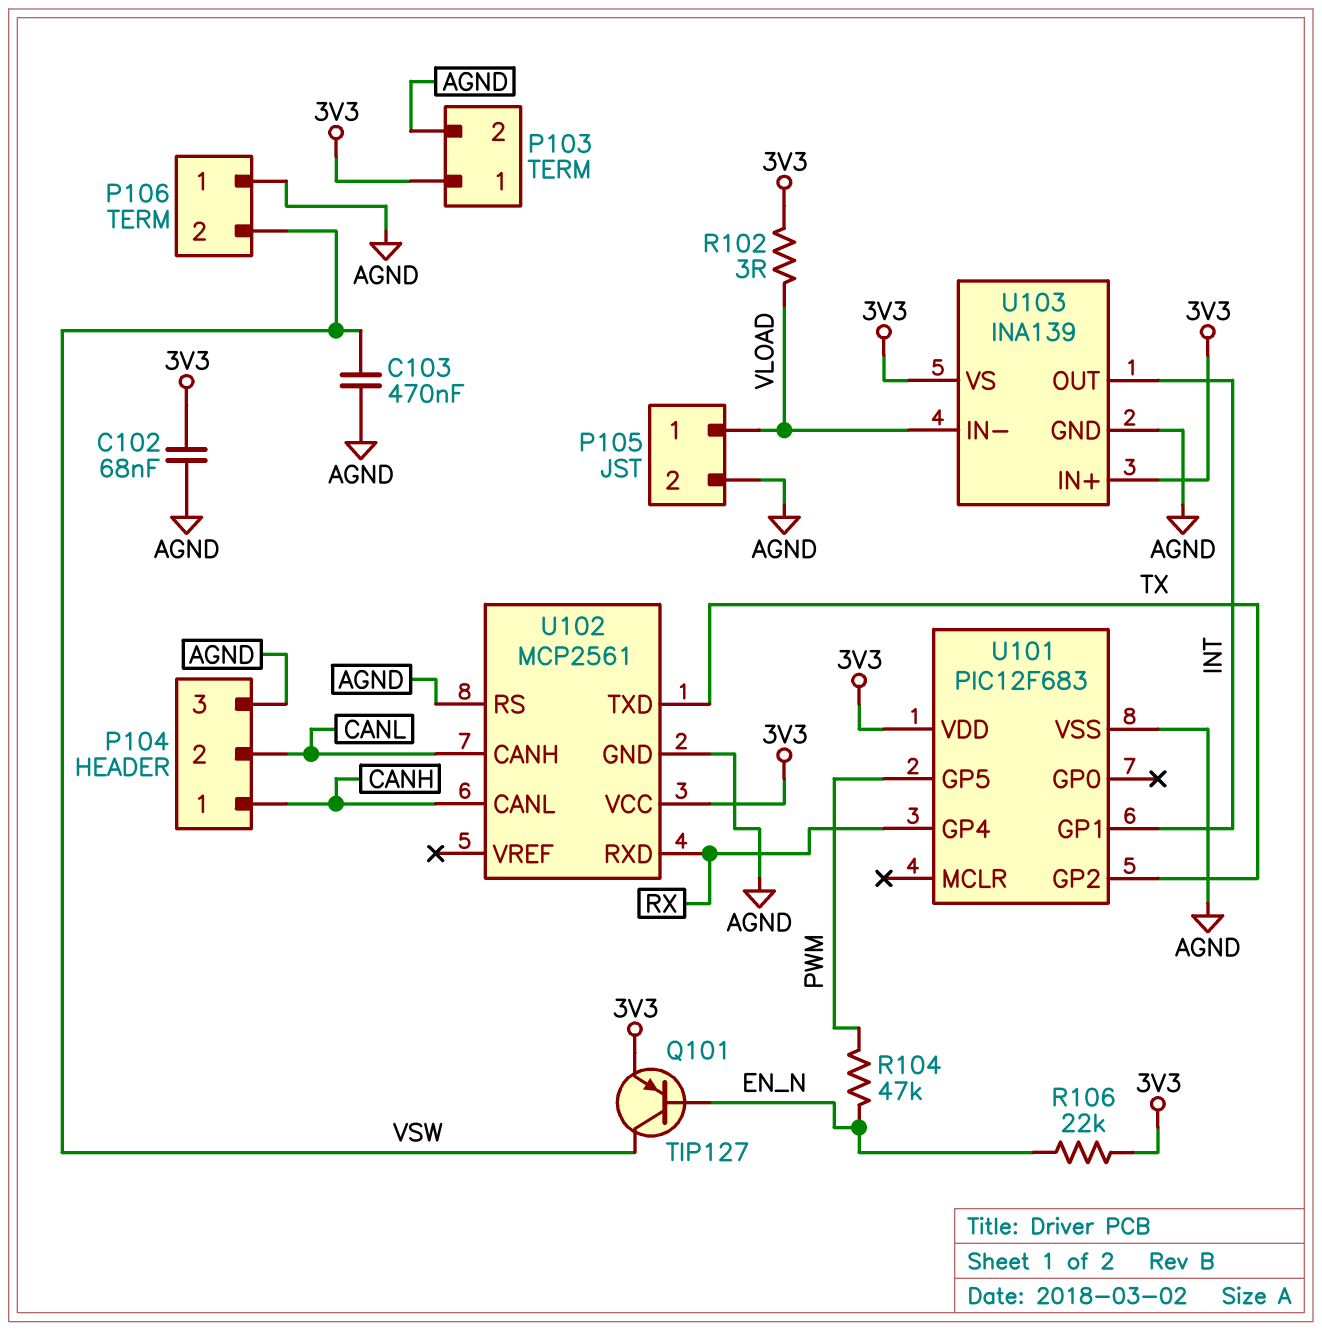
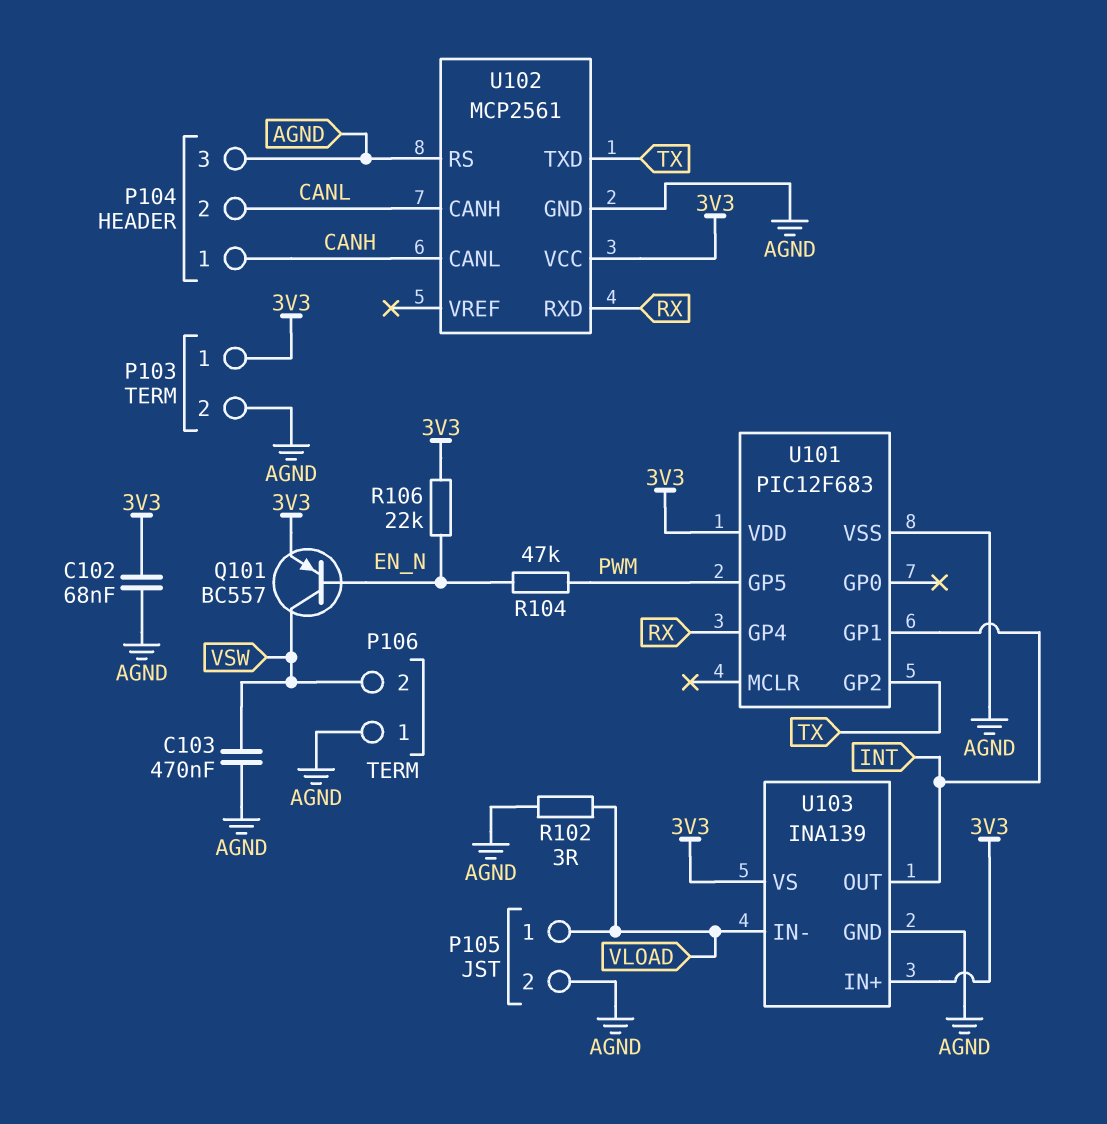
Q101: PNP TIP127 (B EN_N, C VSW, E 3V3) -> PNP BC557 (B EN_N, C VSW, E 3V3)
R102: 3 (3V3, VLOAD) -> 3 (AGND, VLOAD)

